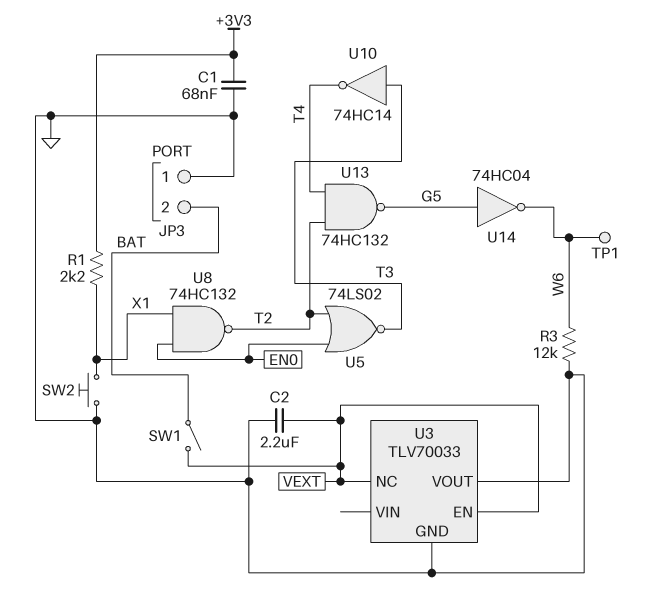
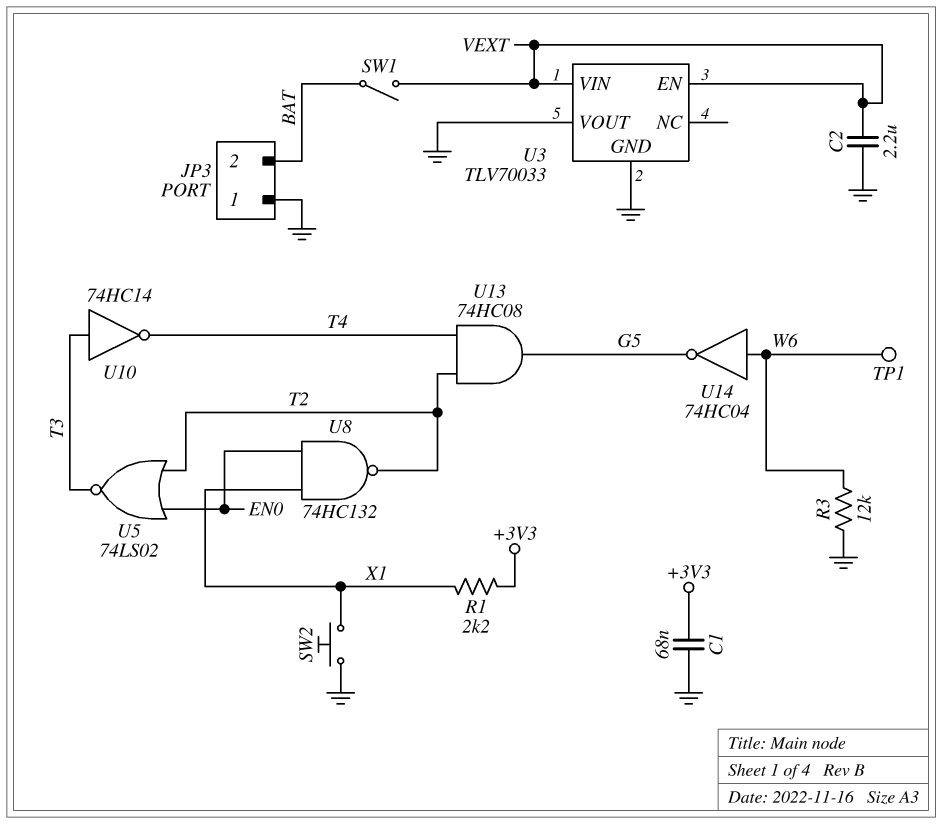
U3 pin NC: VEXT -> none
U3 pin VIN: none -> VEXT
U13: NAND 74HC132 (in T2, in T4, out G5) -> AND 74HC08 (in T2, in T4, out G5)
U14: NOT 74HC04 (in G5, out W6) -> NOT 74HC04 (in W6, out G5)

